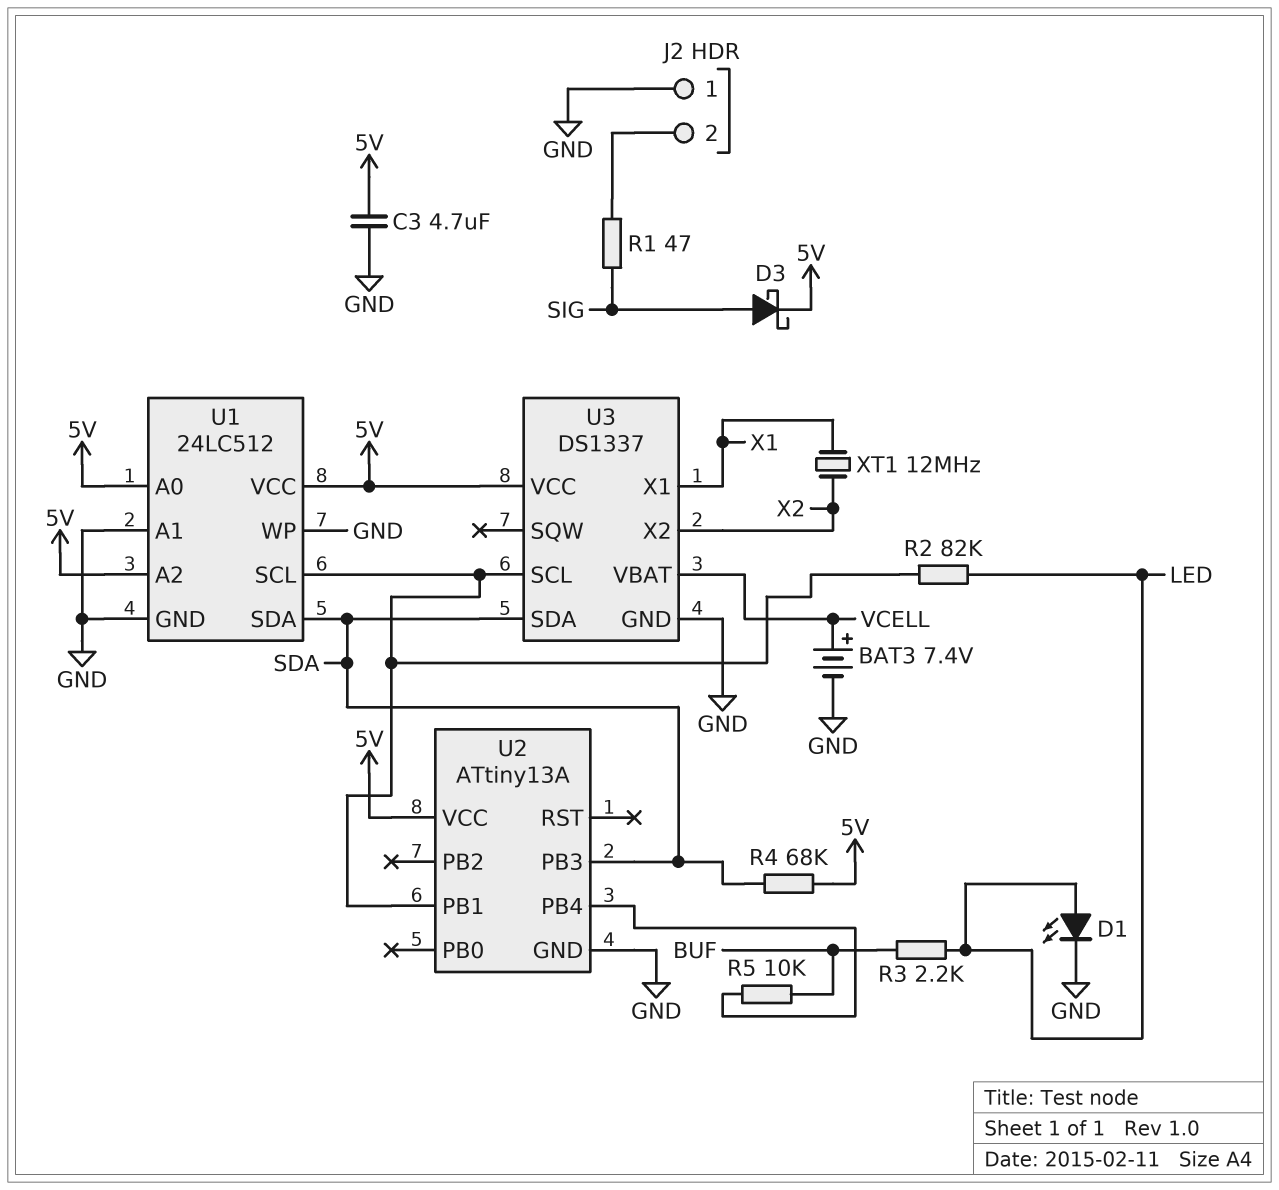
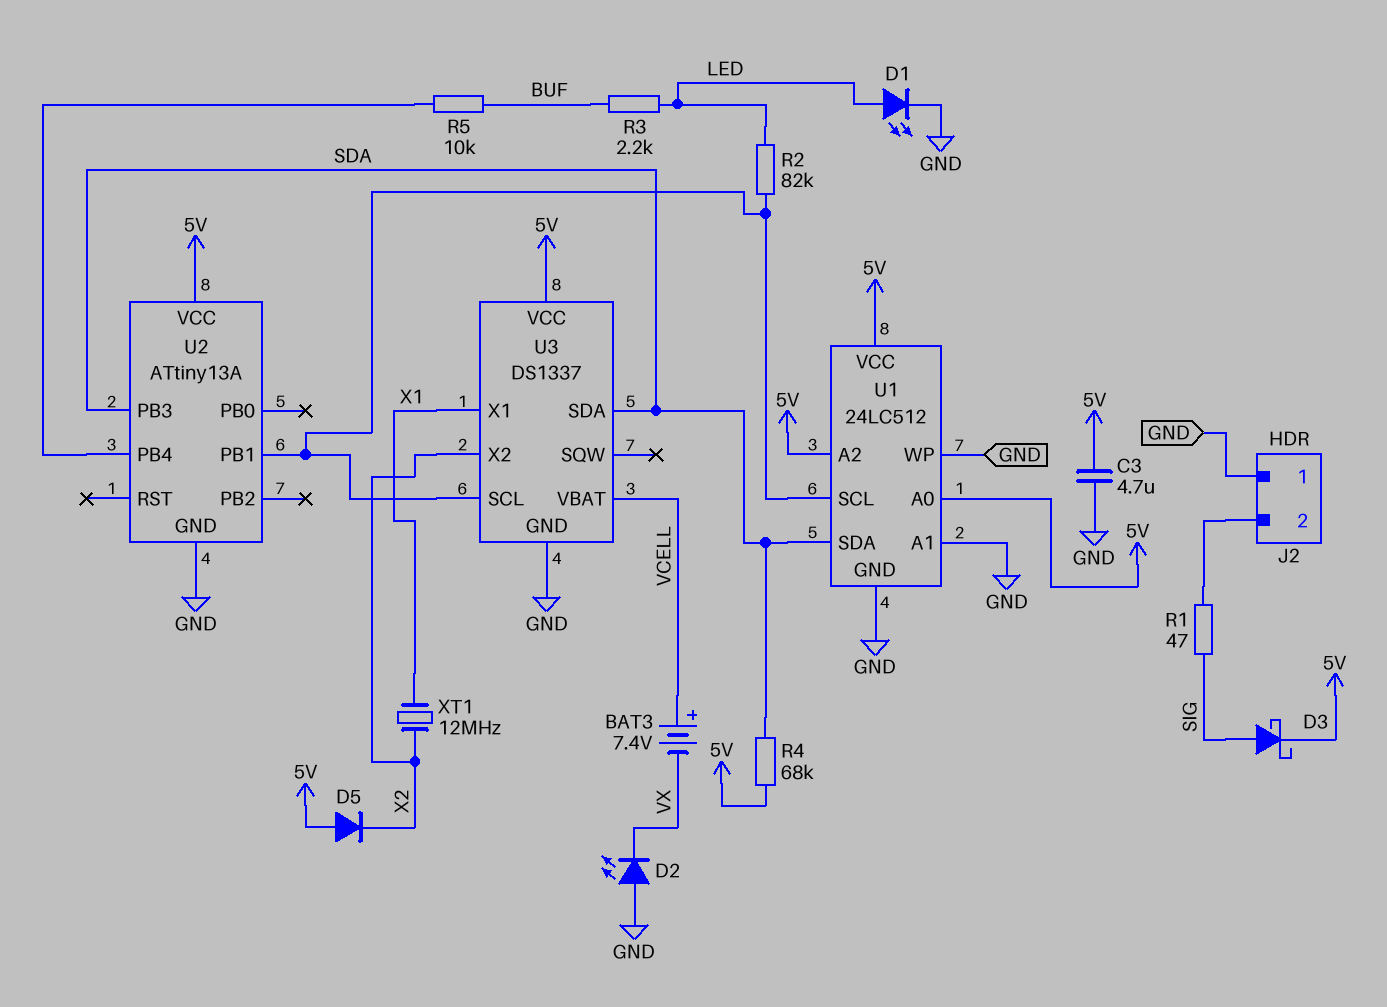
BAT3: 7.4V (plus VCELL, minus GND) -> 7.4V (plus VCELL, minus VX)
D2: none -> LED (A GND, K VX)
D5: none -> diode (A 5V, K X2)

